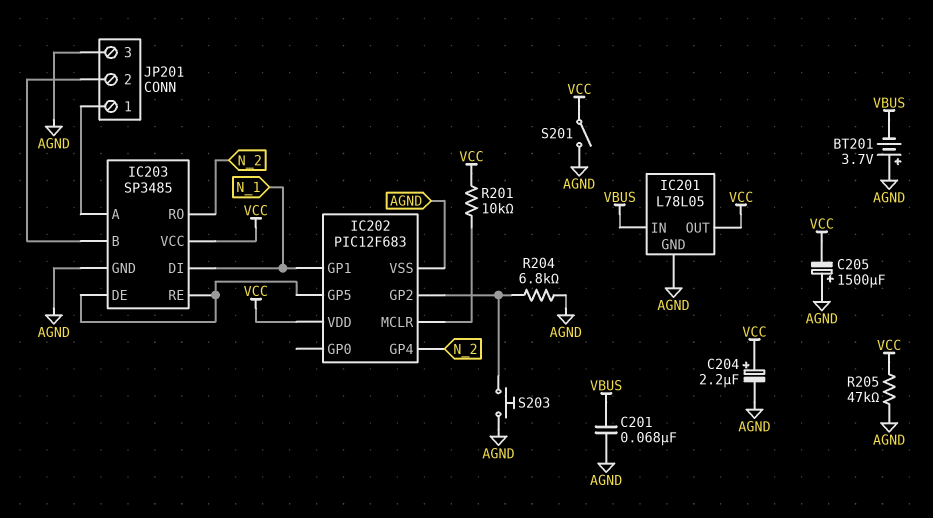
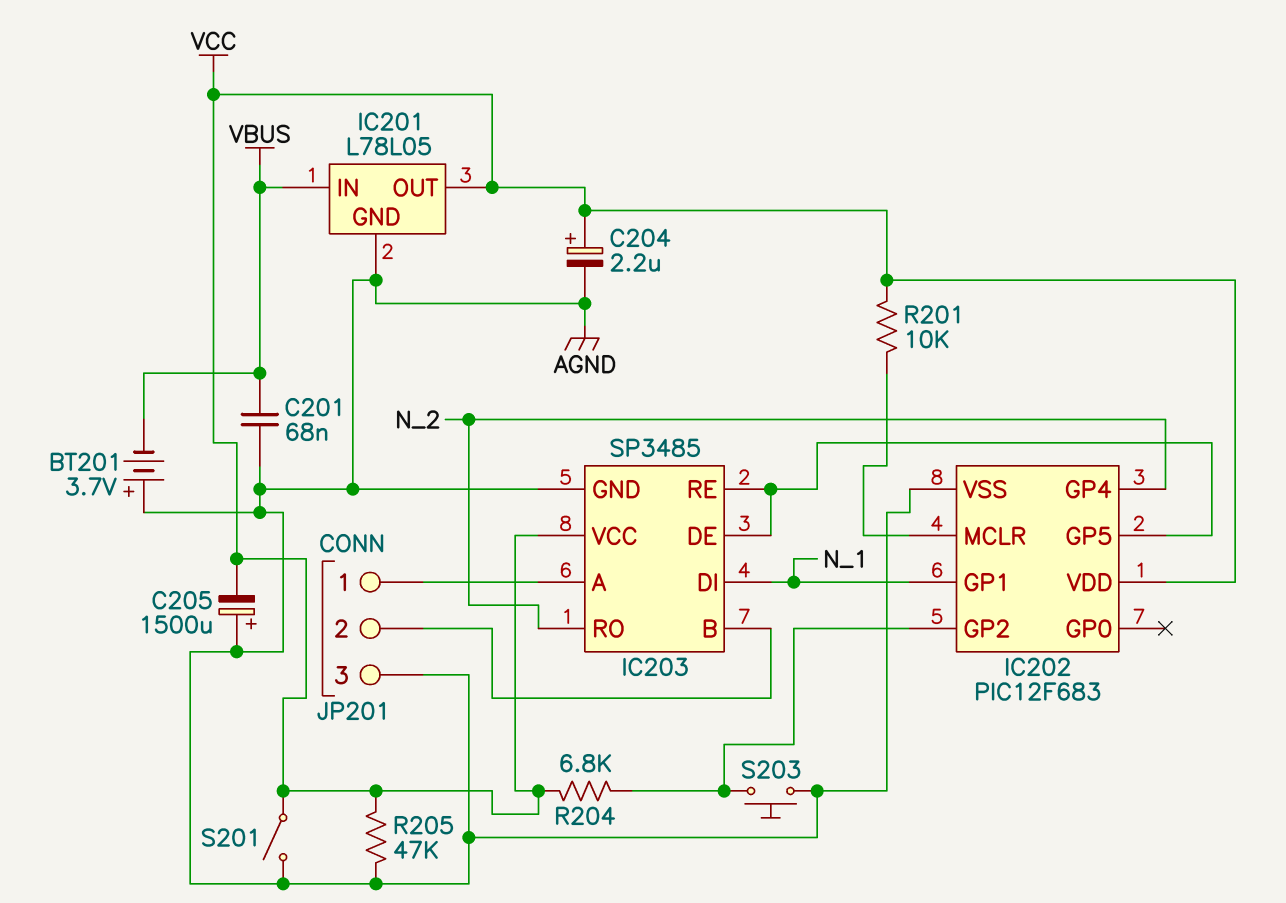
R204: 6.8k (AGND, IC202/GP2) -> 6.8k (IC202/GP2, VCC)

